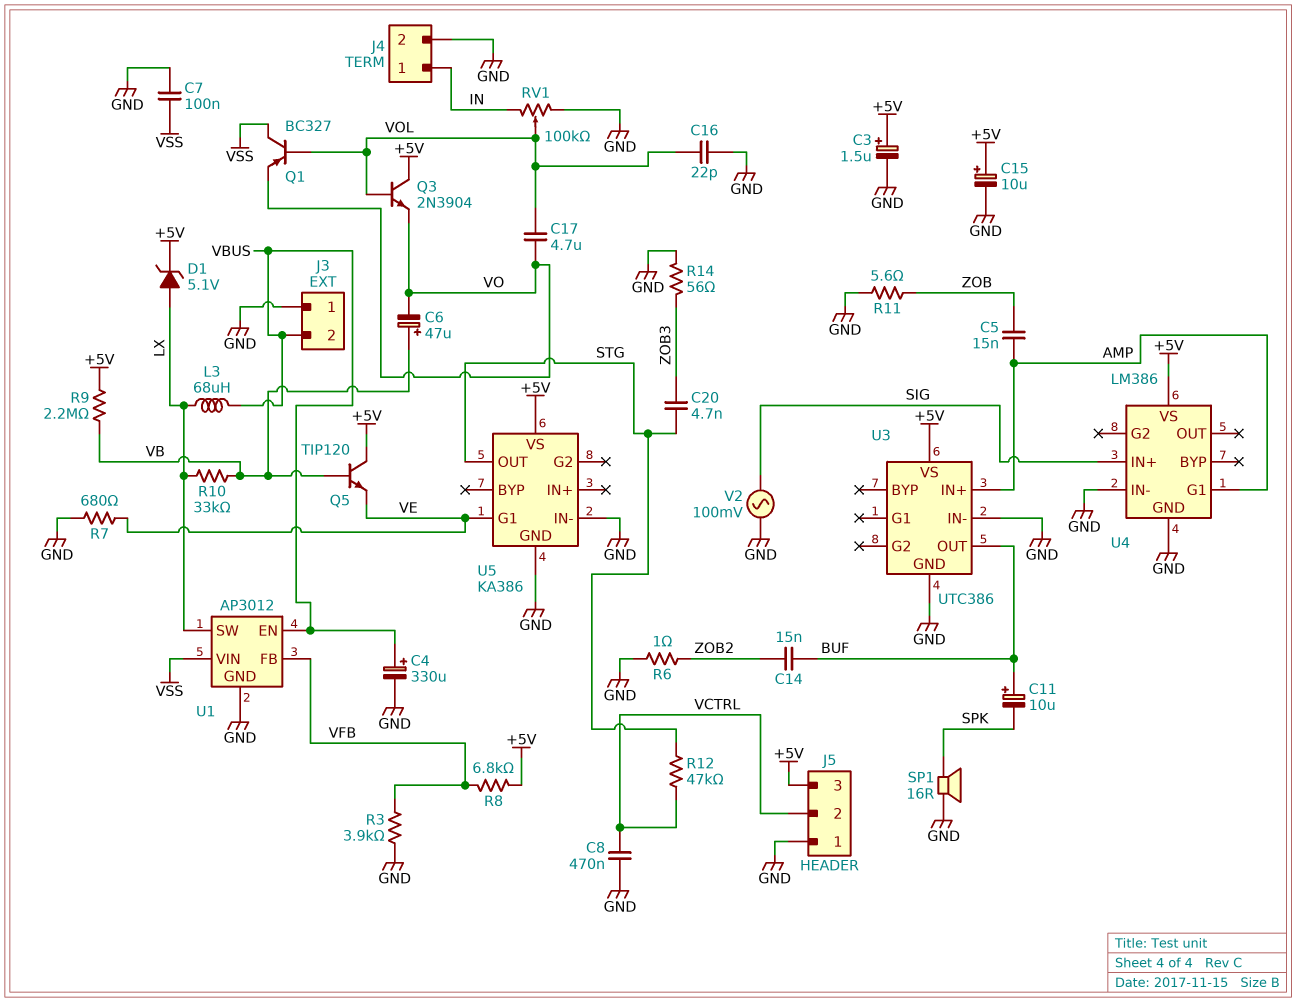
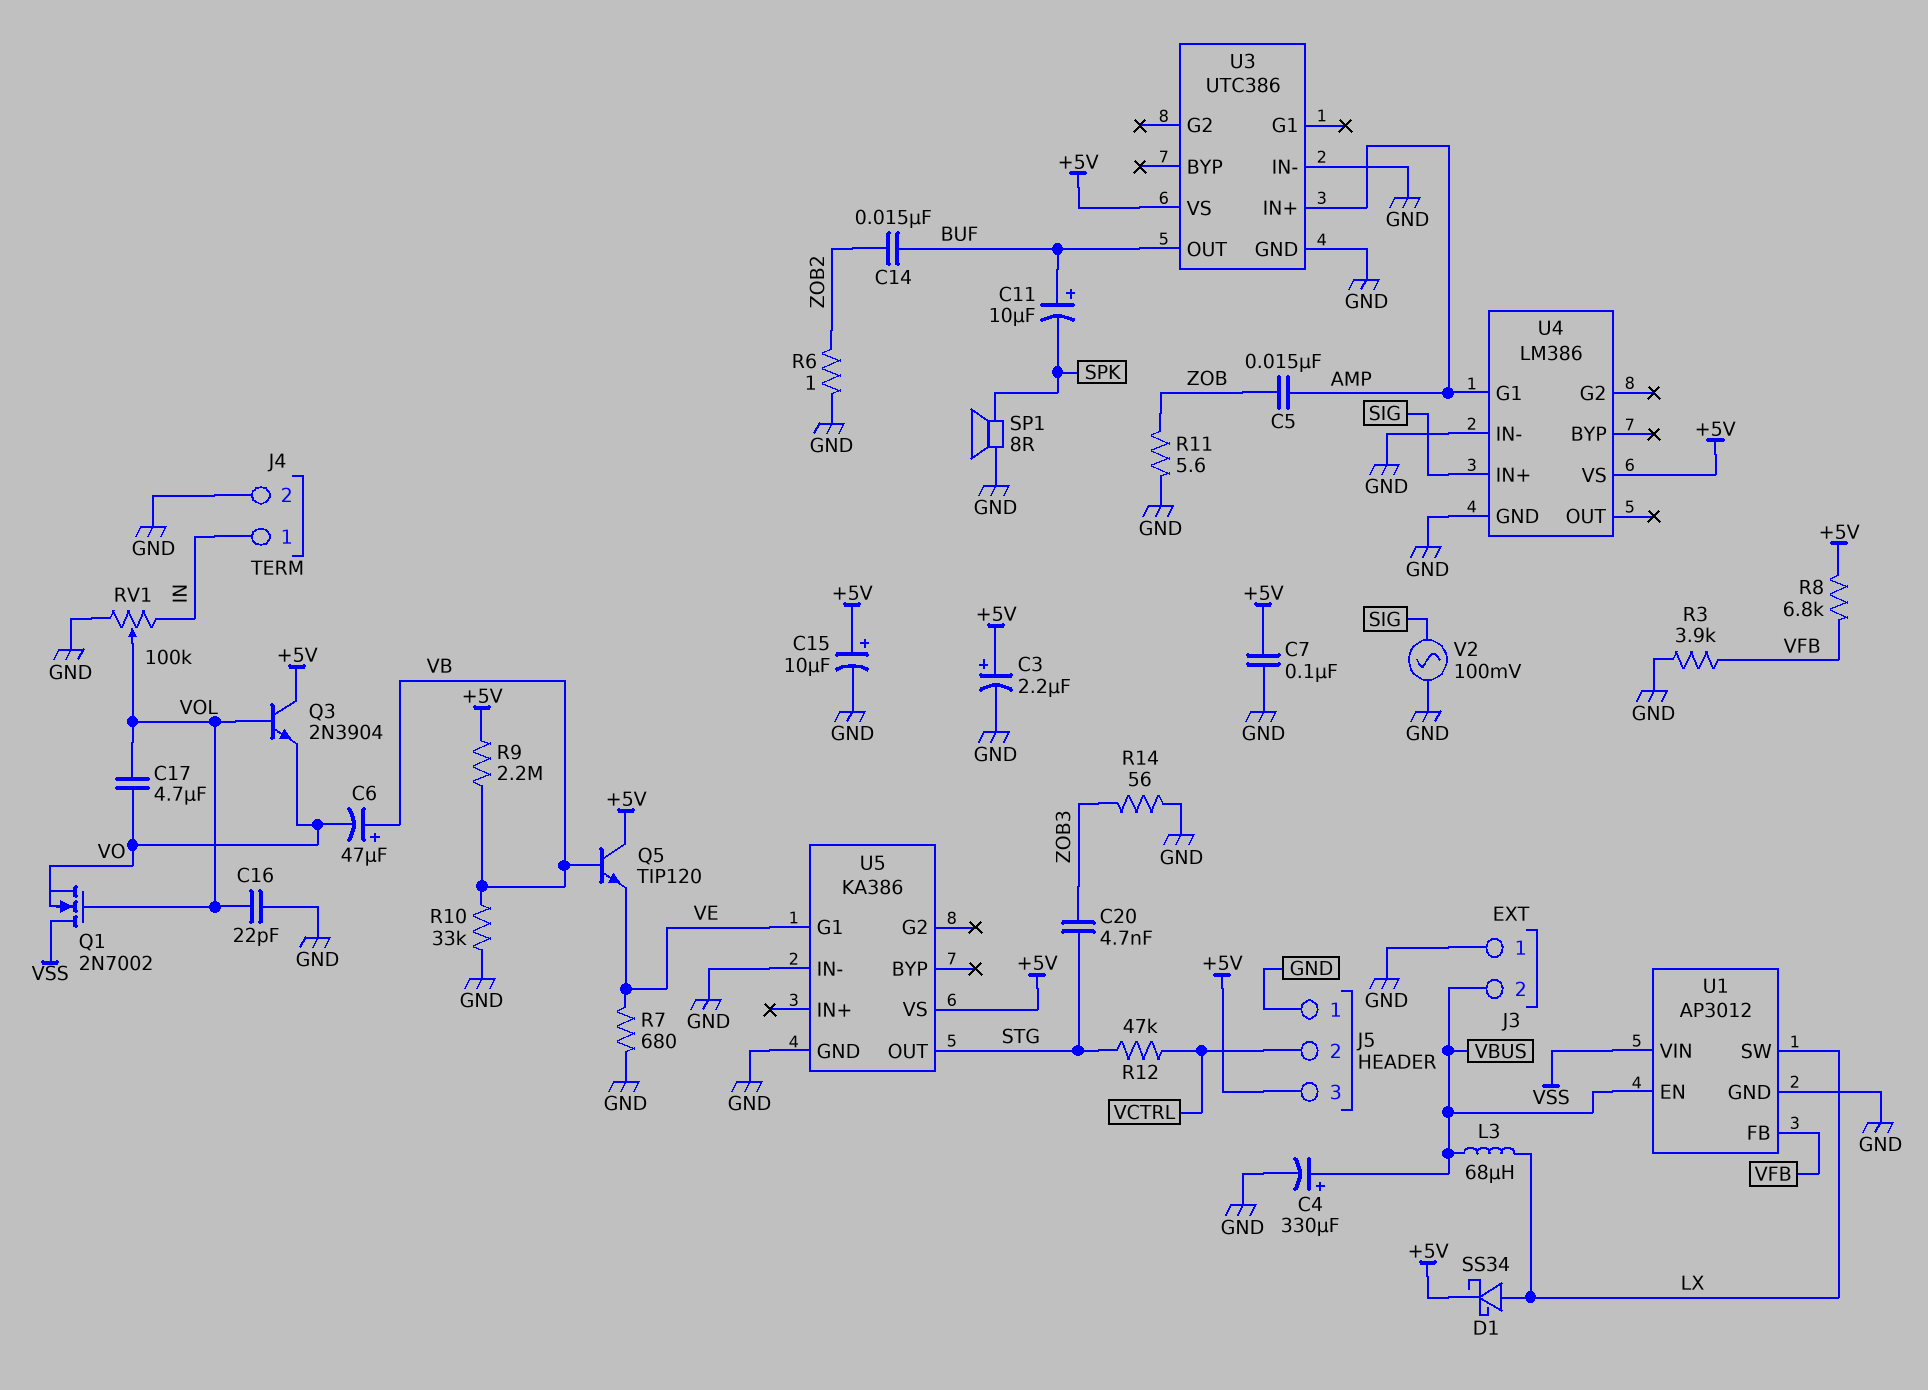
C3: 1.5uF (plus +5V, minus GND) -> 2.2uF (plus +5V, minus GND)
C7: 100nF (GND, VSS) -> 100nF (+5V, GND)
C8: 470nF (GND, VCTRL) -> none
D1: zener 5.1V (A LX, K +5V) -> schottky SS34 (A LX, K +5V)
Q1: PNP BC327 (B VOL, C VSS, E VO) -> NMOS 2N7002 (G VOL, D VSS, S VO)
R10: 33k (LX, VB) -> 33k (GND, VB)
SP1: speaker 16R (GND, SPK) -> speaker 8R (GND, SPK)

